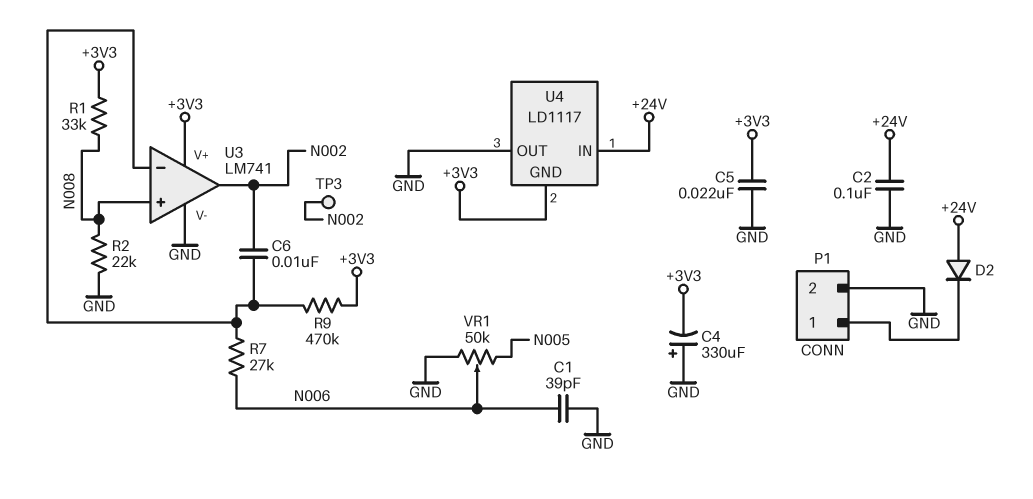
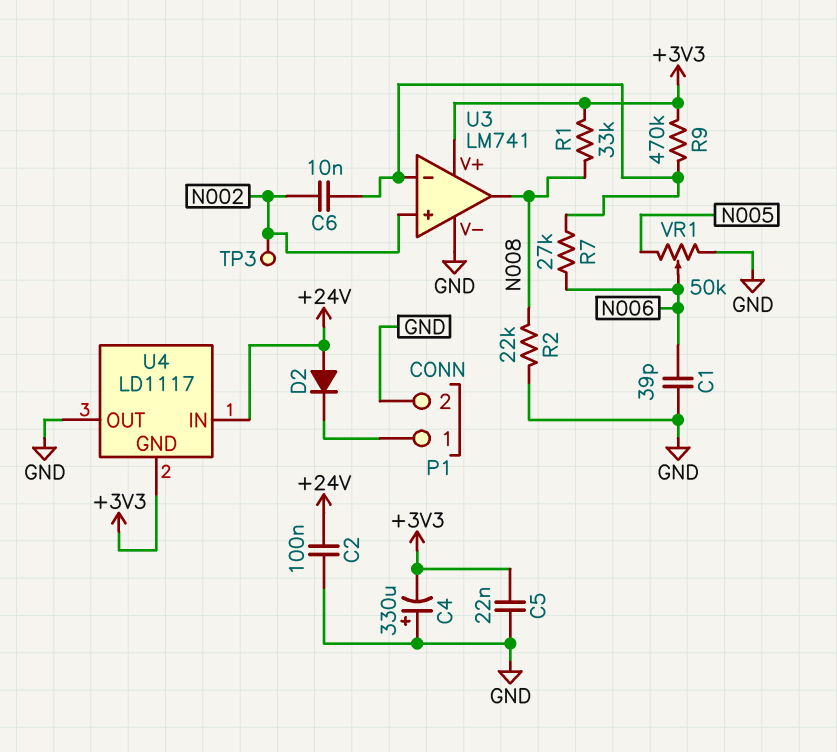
U3 pin in+: N008 -> N002
U3 pin out: N002 -> N008

